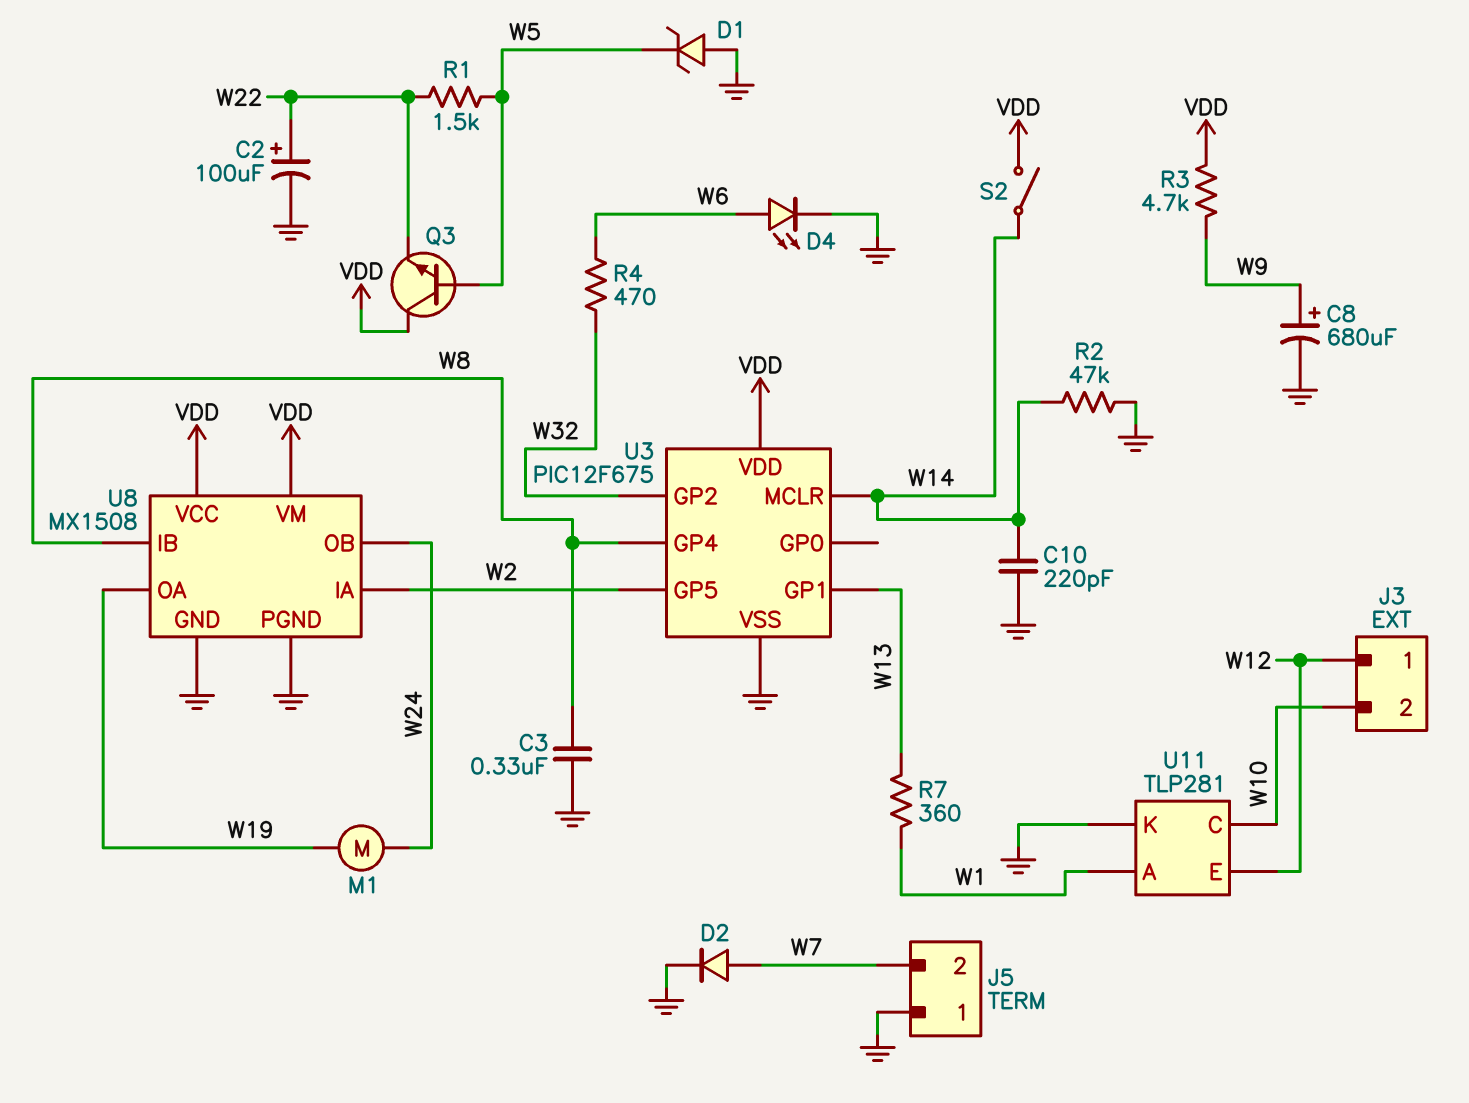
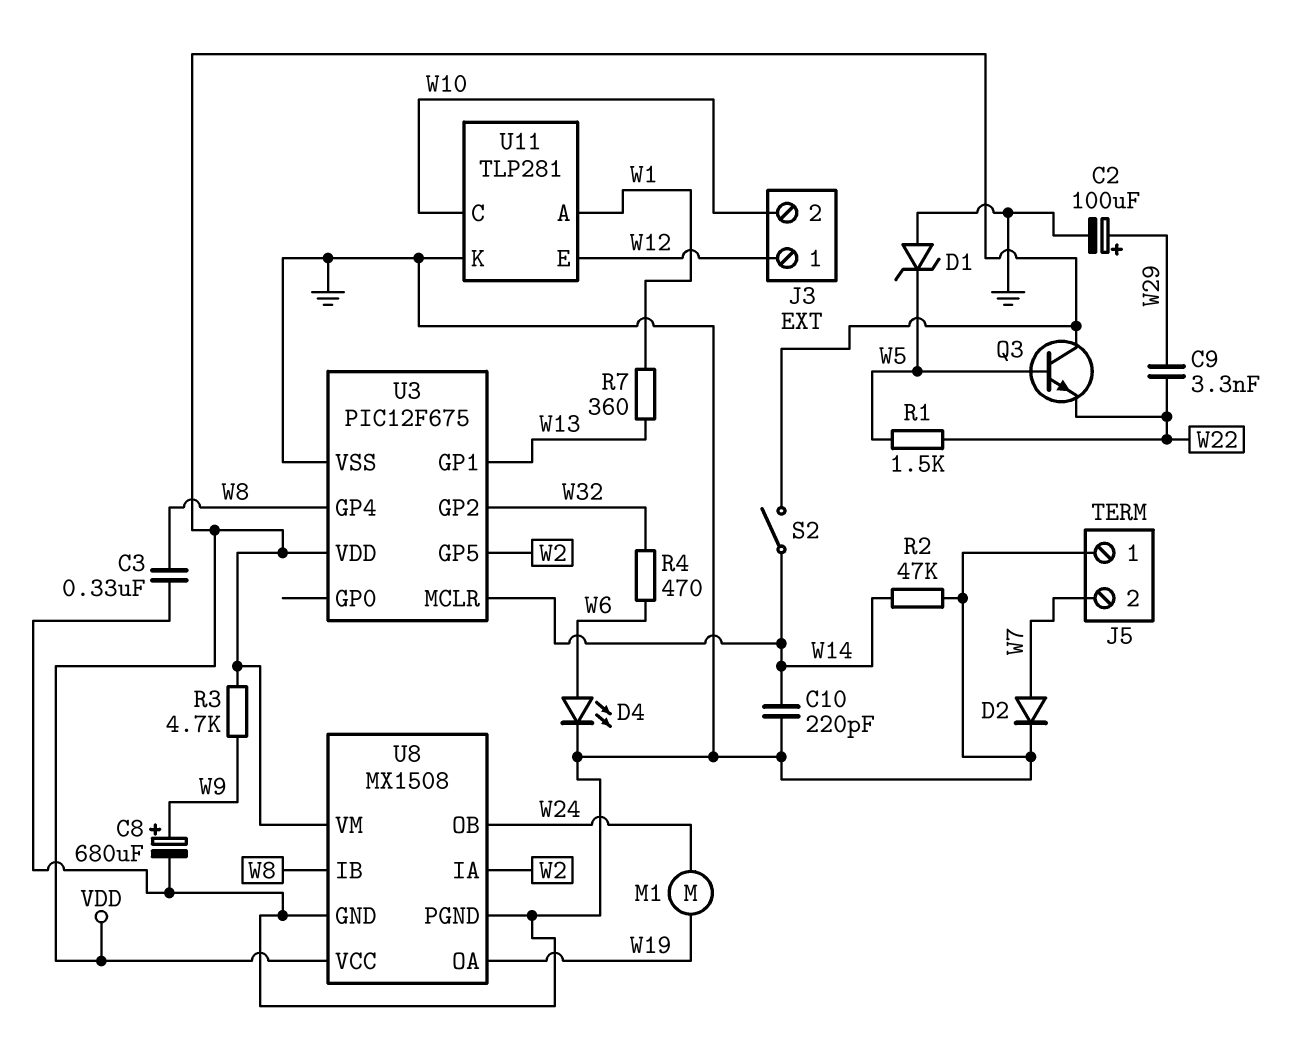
C2: 100uF (plus W22, minus GND) -> 100uF (plus W29, minus GND)
C9: none -> 3.3nF (W22, W29)

